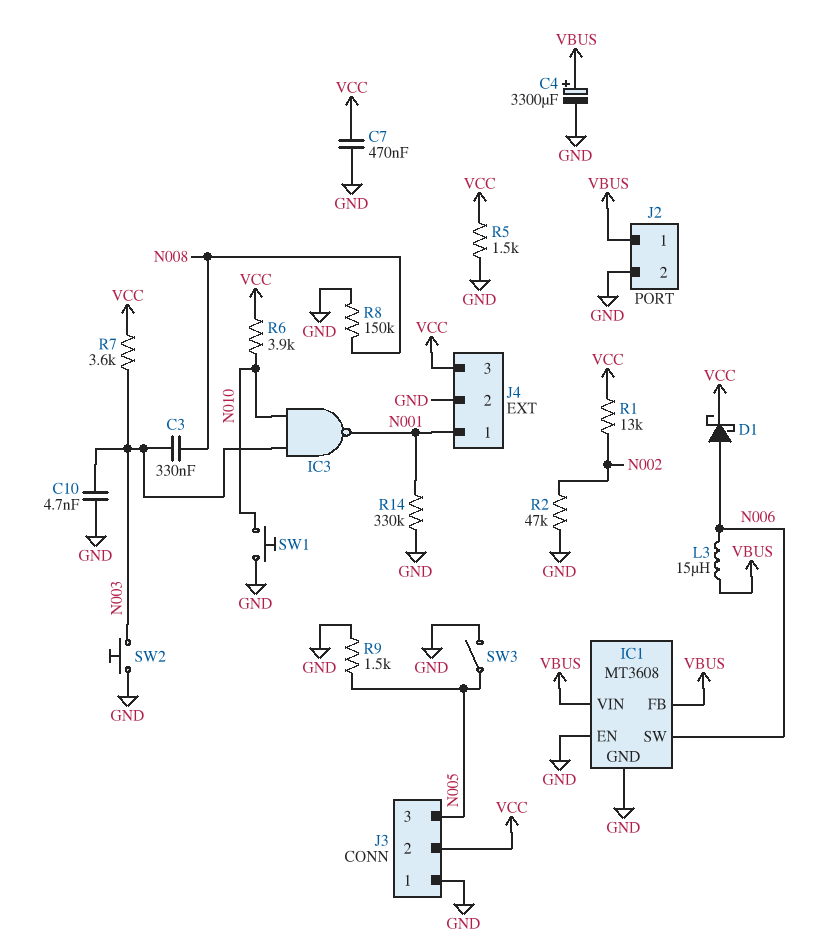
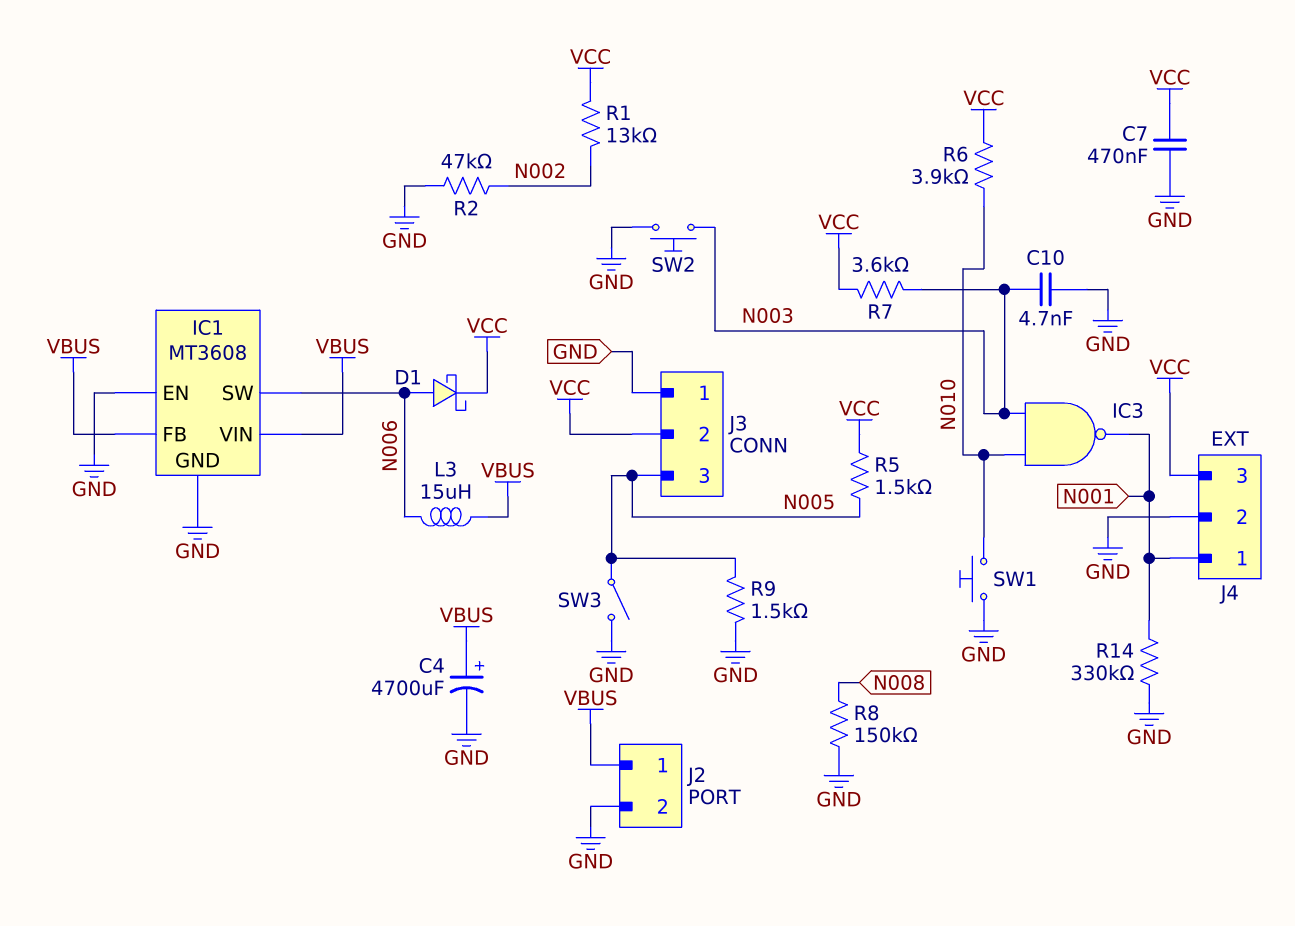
C3: 330nF (N003, N008) -> none
C4: 3300uF (plus VBUS, minus GND) -> 4700uF (plus VBUS, minus GND)
R5: 1.5k (GND, VCC) -> 1.5k (N005, VCC)

